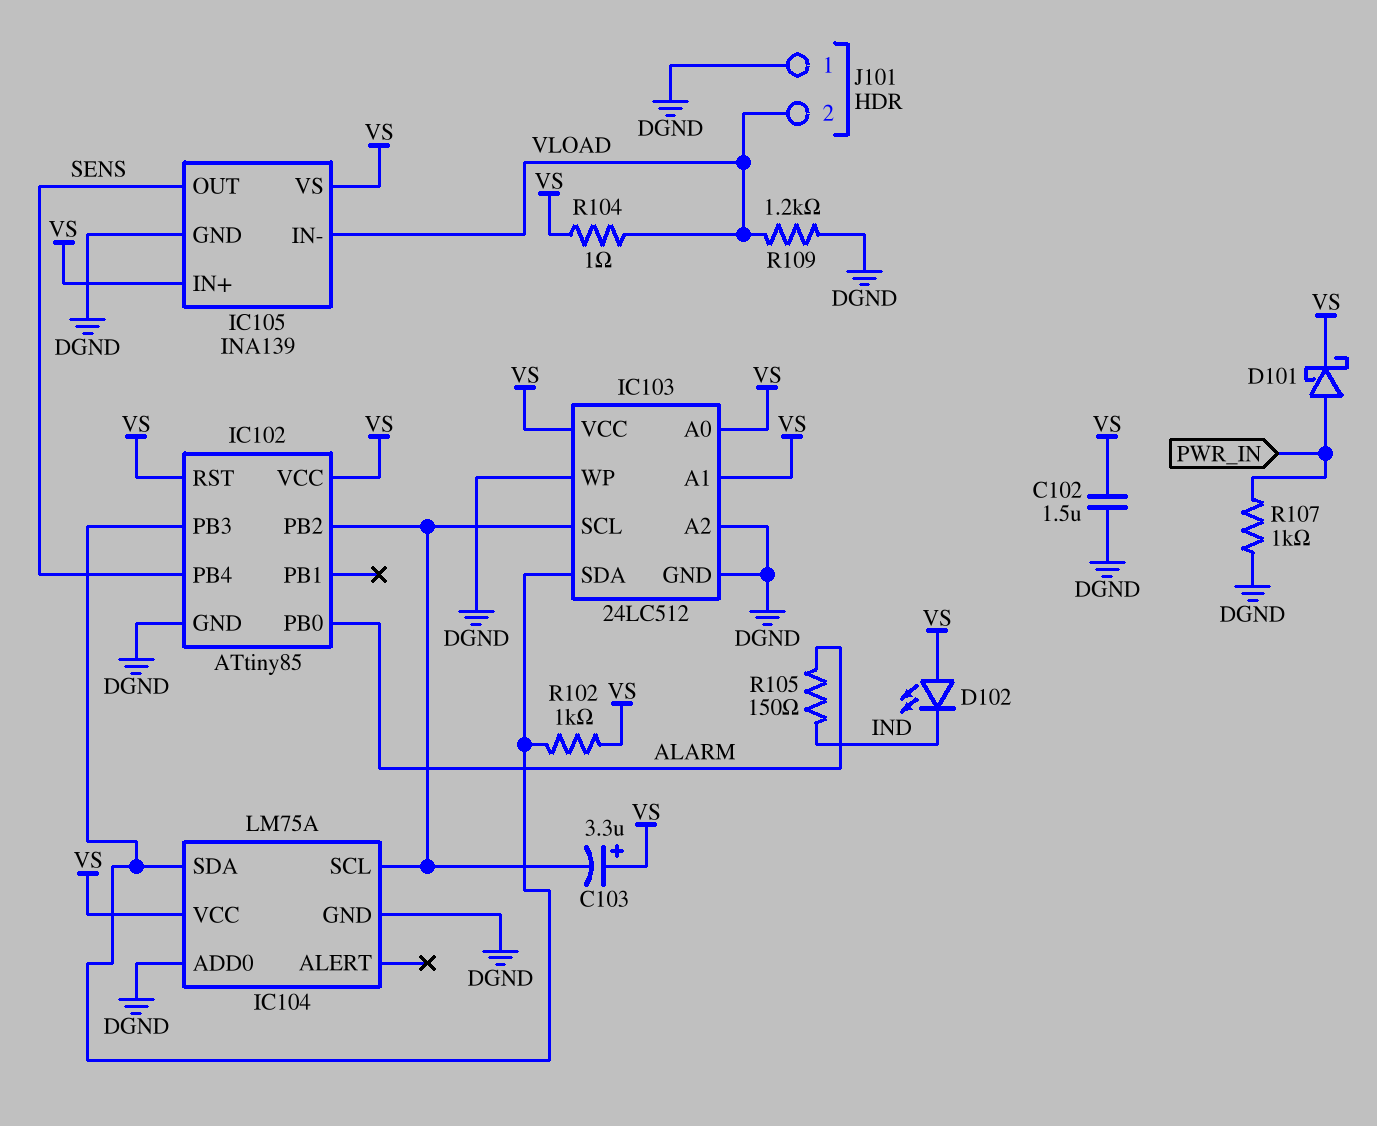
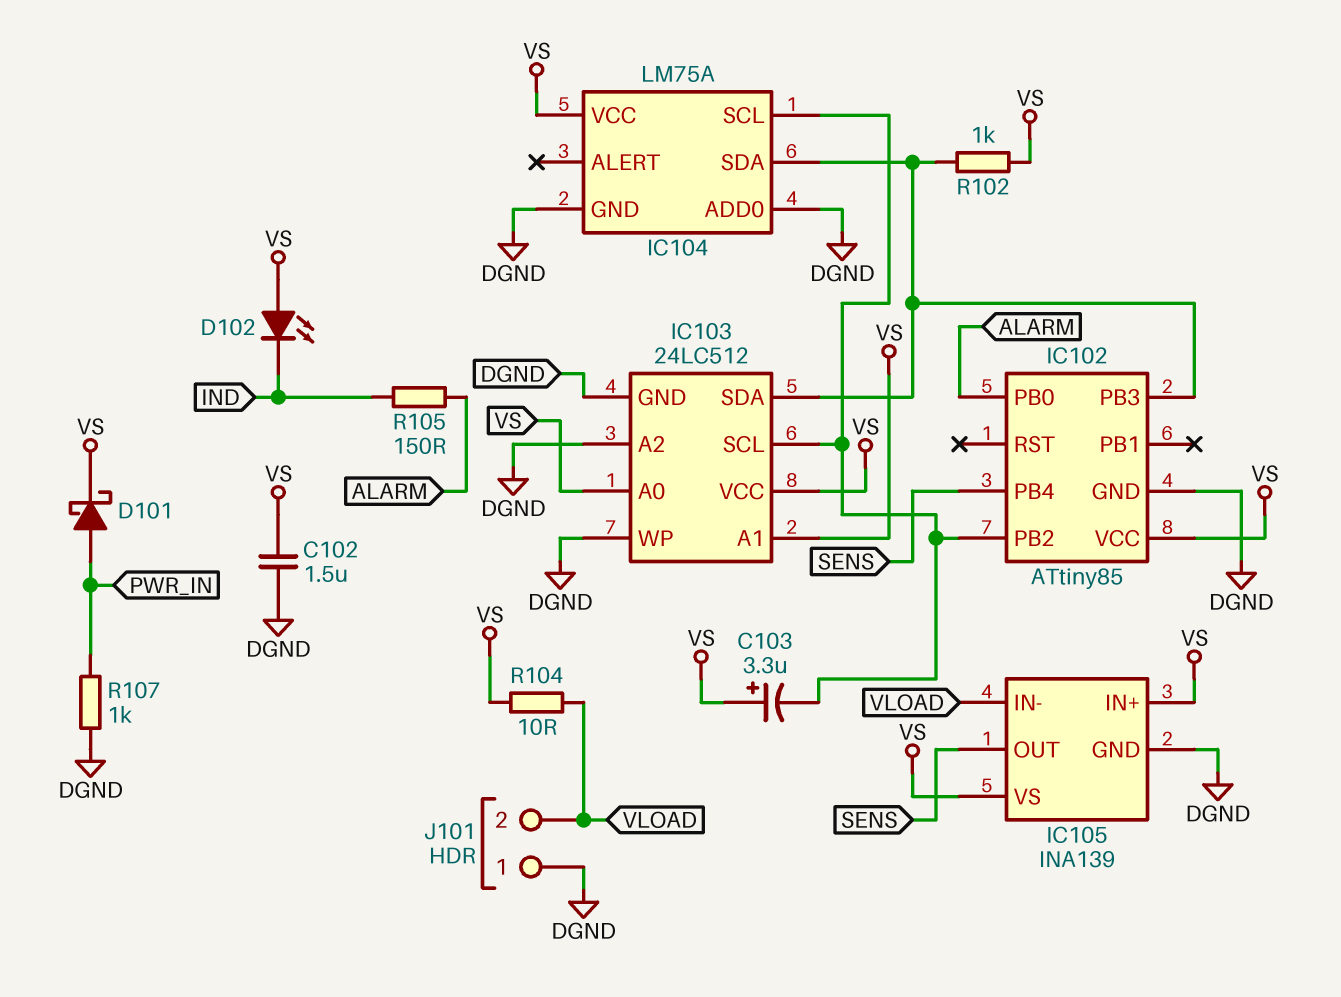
IC102 pin RST: VS -> none
R104: 1 (VLOAD, VS) -> 10 (VLOAD, VS)
R109: 1.2k (DGND, VLOAD) -> none

